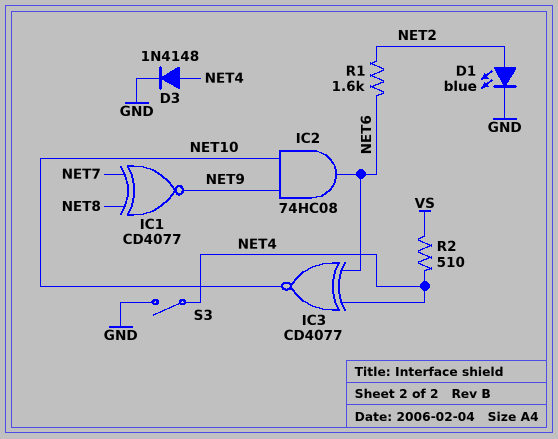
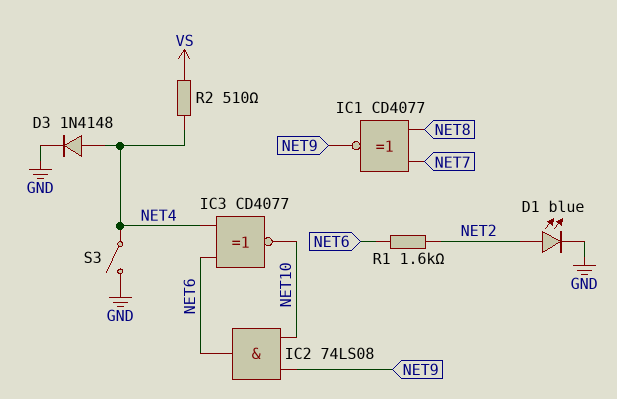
IC2: AND 74HC08 (in NET9, in NET10, out NET6) -> AND 74LS08 (in NET9, in NET10, out NET6)

